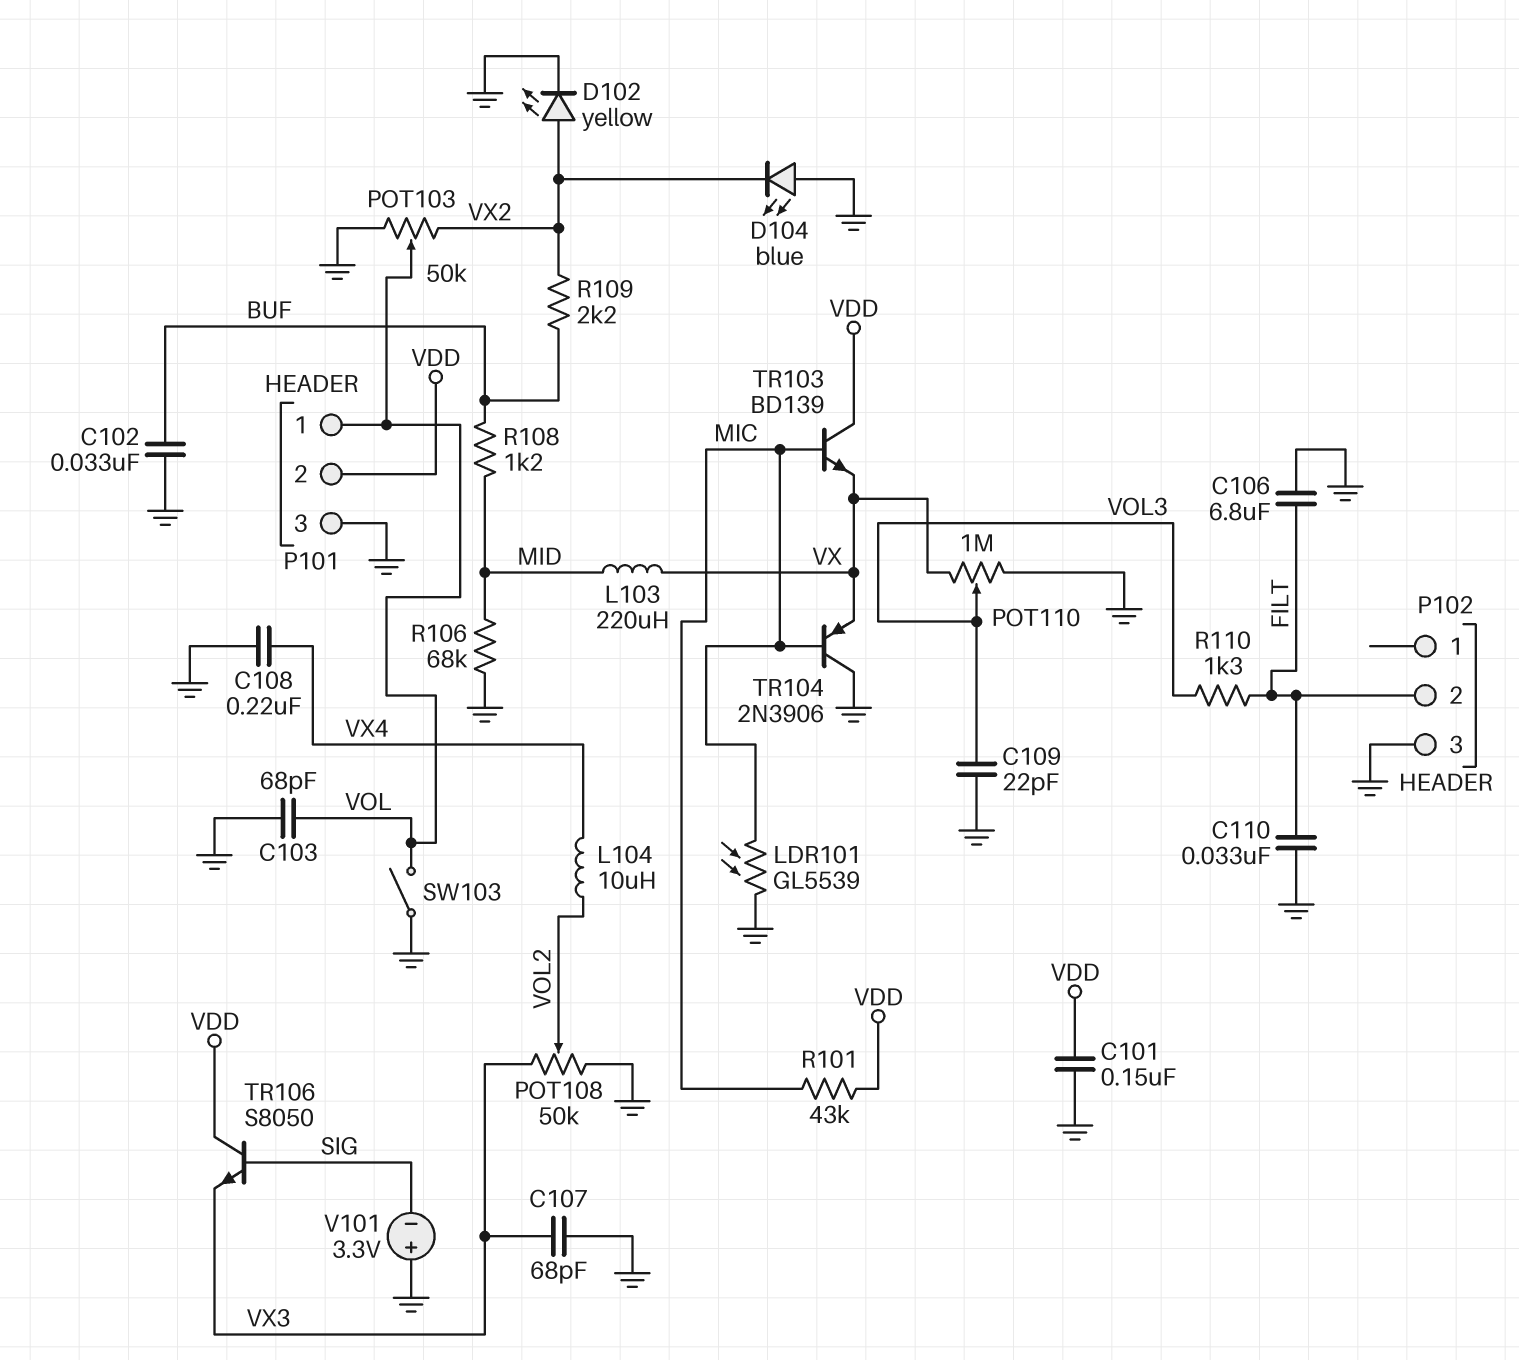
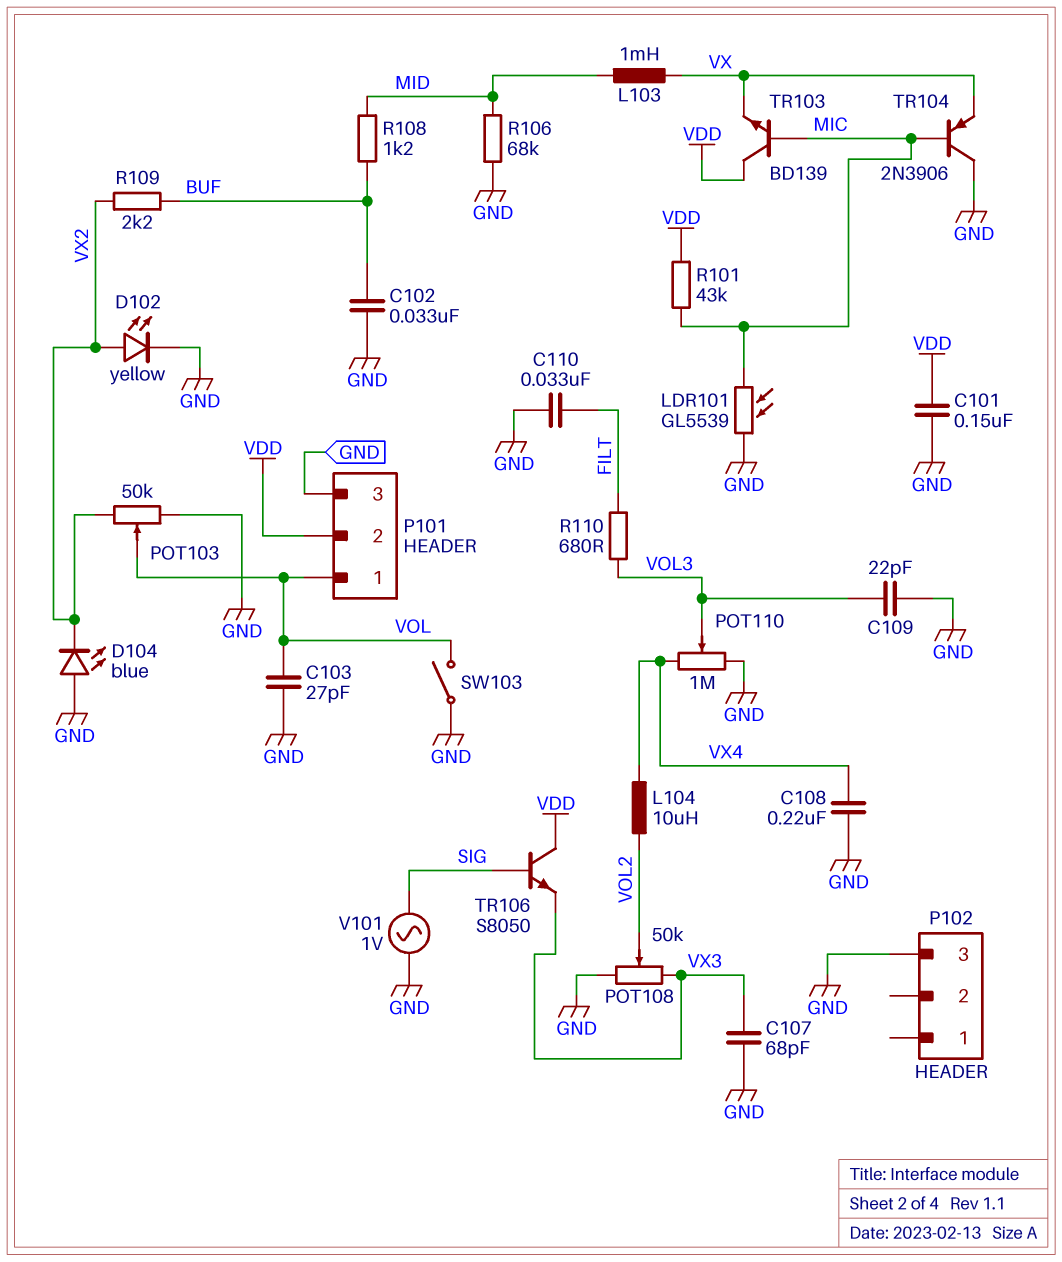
C103: 68pF (GND, VOL) -> 27pF (GND, VOL)
C106: 6.8uF (FILT, GND) -> none
L103: 220uH (MID, VX) -> 1mH (MID, VX)
P102 pin 2: FILT -> none
POT110: 1M (GND, VX, wiper VOL3) -> 1M (GND, VX4, wiper VOL3)
R110: 1.3k (FILT, VOL3) -> 680 (FILT, VOL3)
V101: 3.3V (plus GND, minus SIG) -> AC 1V (GND, SIG)

